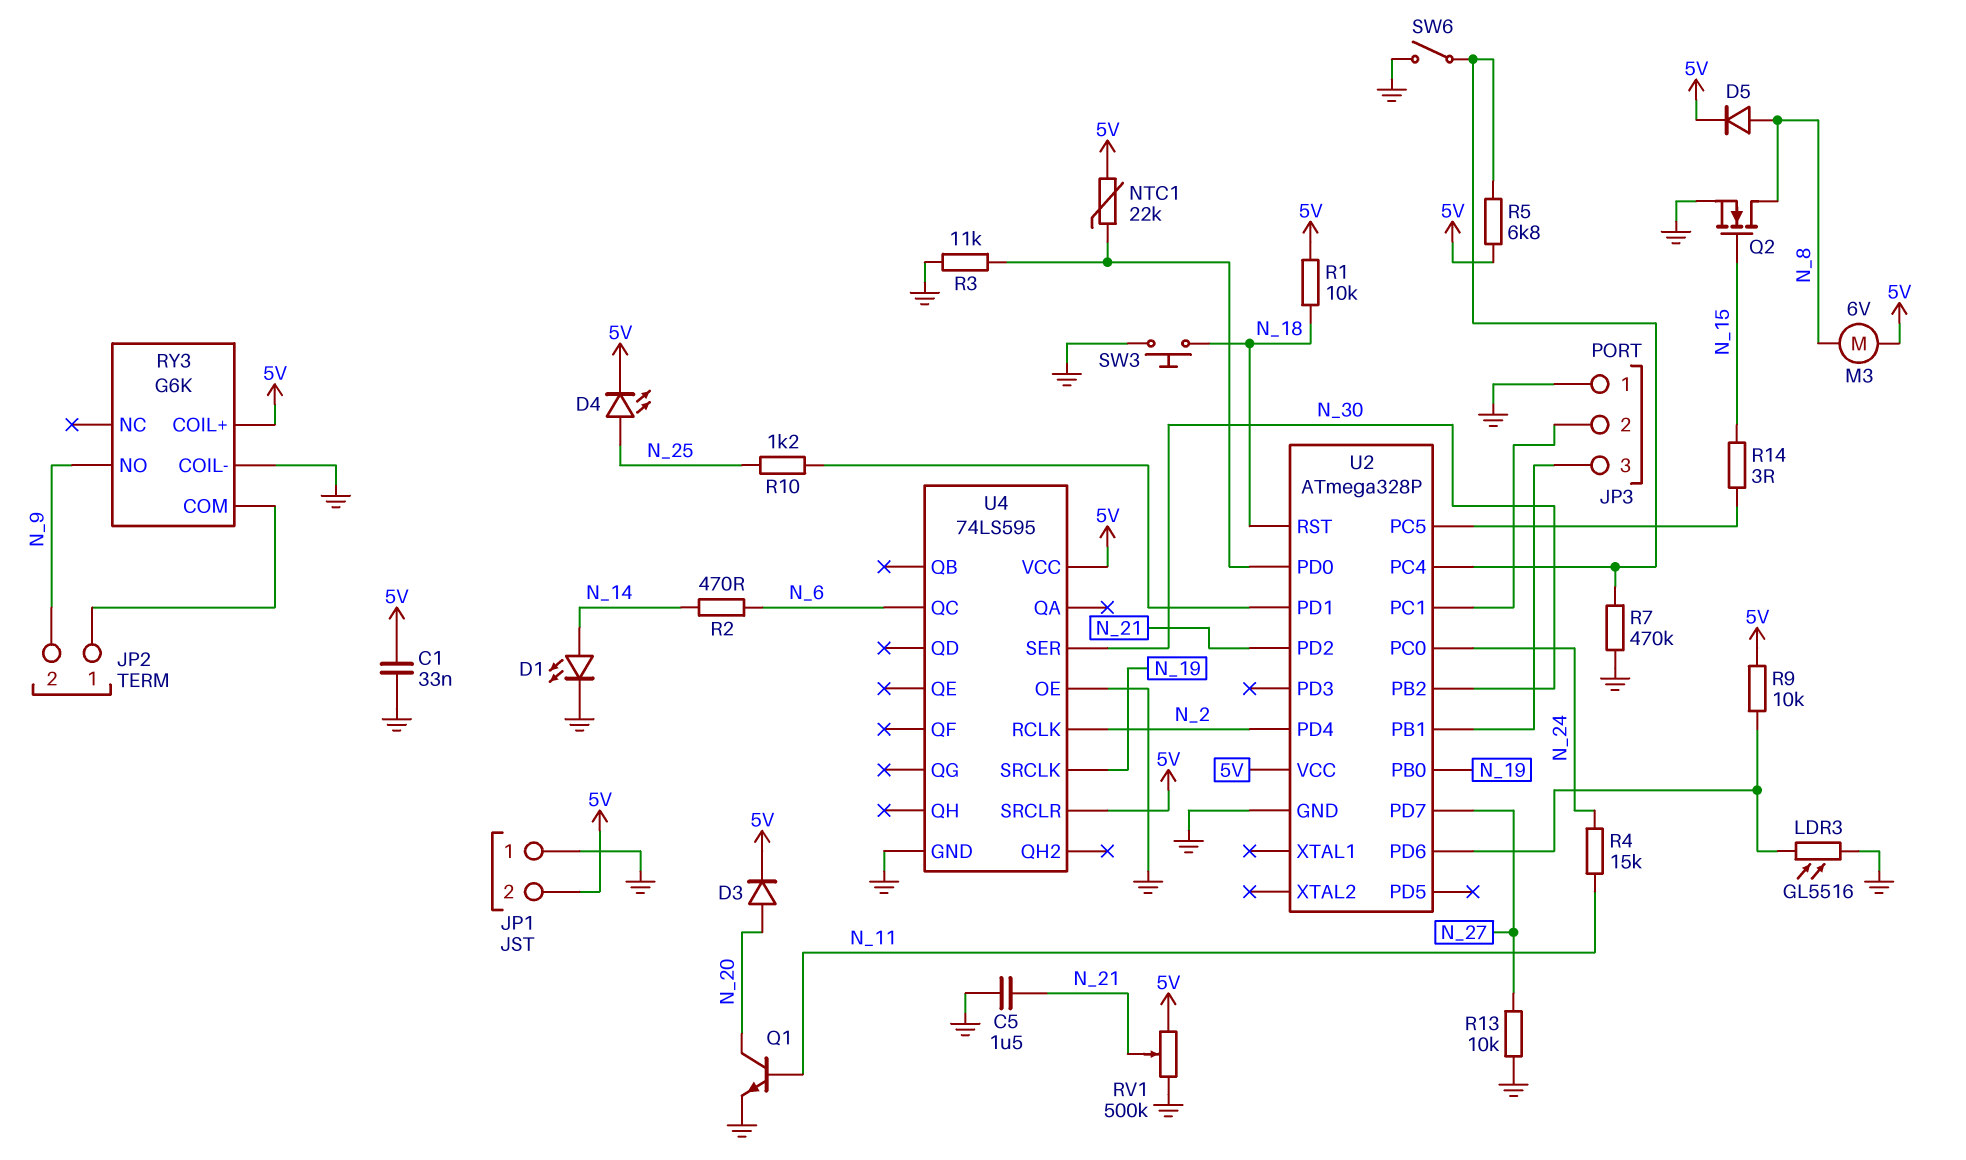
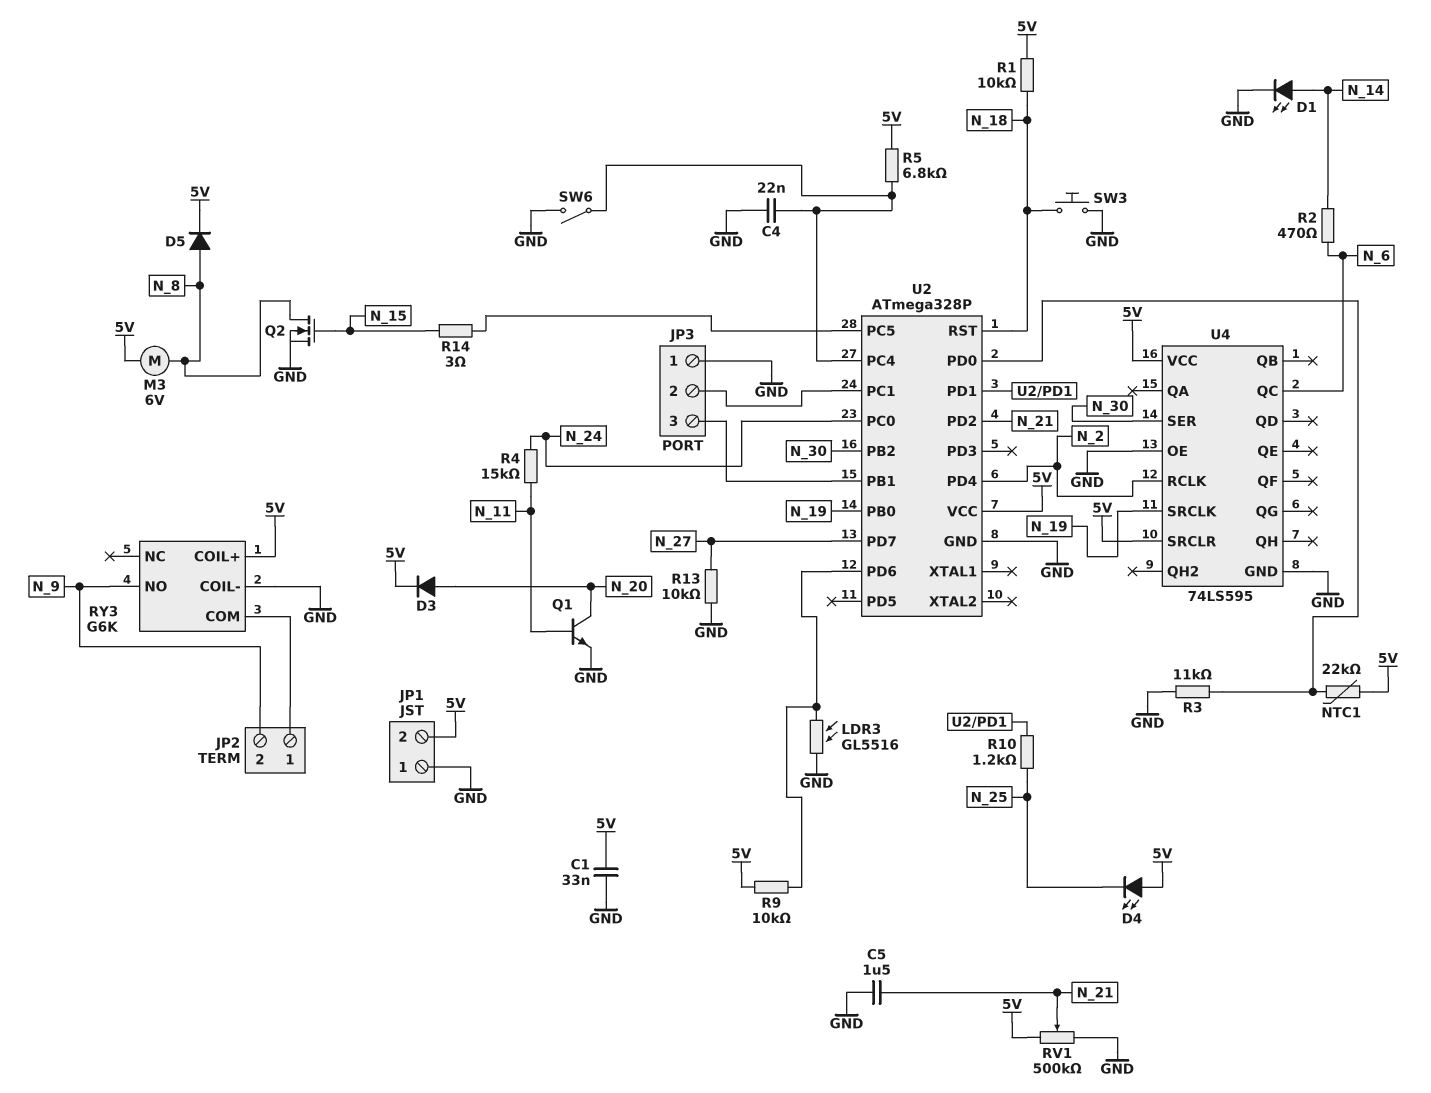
C4: none -> 22nF (GND, U2/PC4)
D4: LED (A N_25, K 5V) -> LED (A 5V, K N_25)
R7: 470k (GND, U2/PC4) -> none

